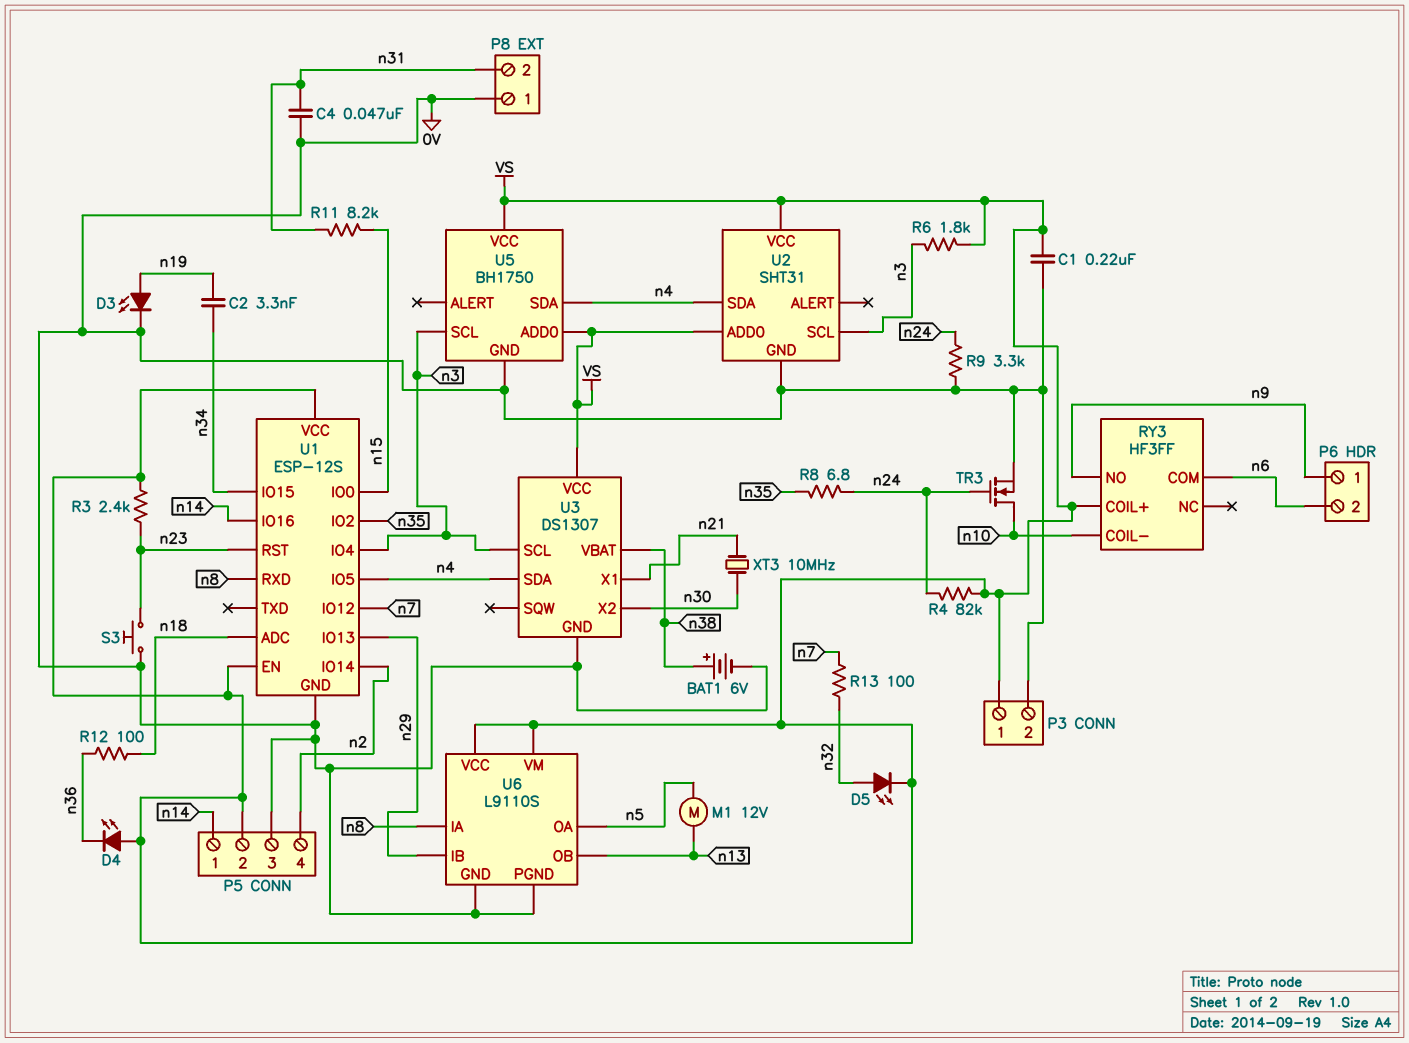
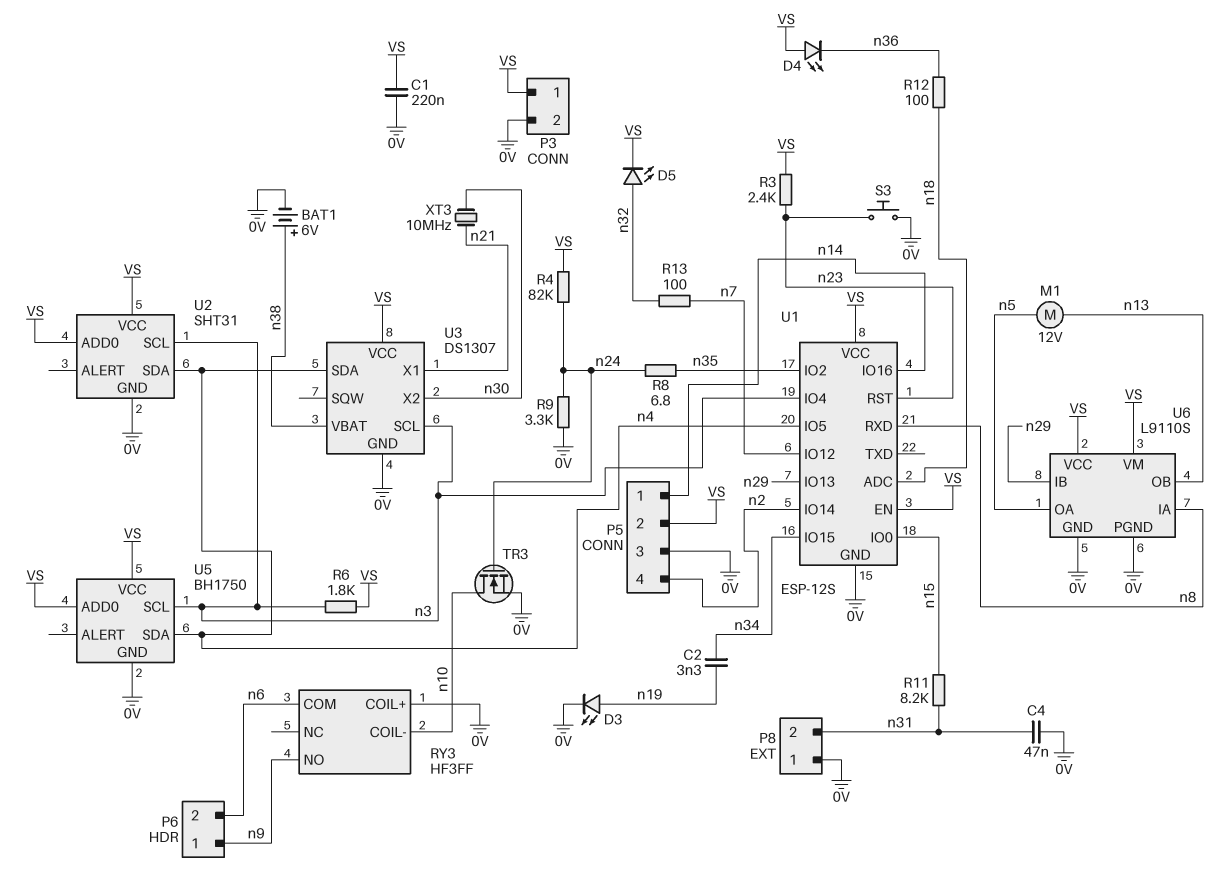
RY3 pin COIL+: VS -> 0V

